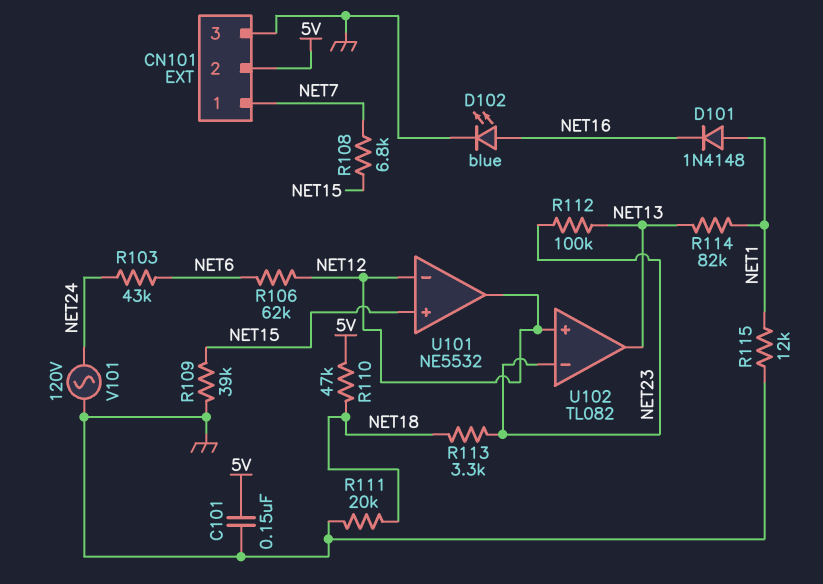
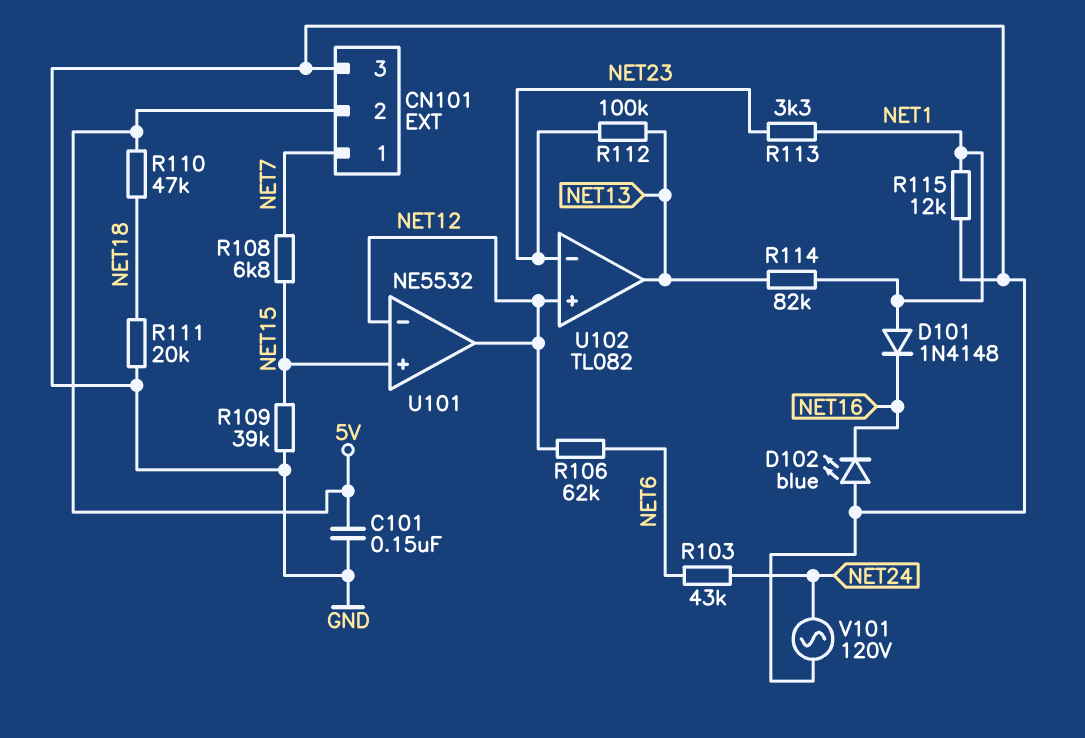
D102: LED blue (A NET16, K GND) -> LED blue (A GND, K NET16)
R113: 3.3k (NET18, NET23) -> 3.3k (NET1, NET23)

